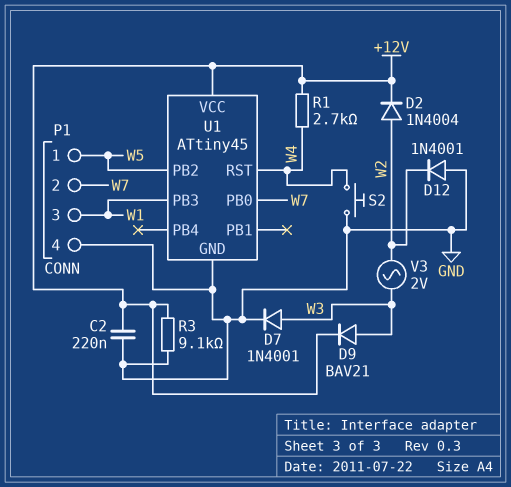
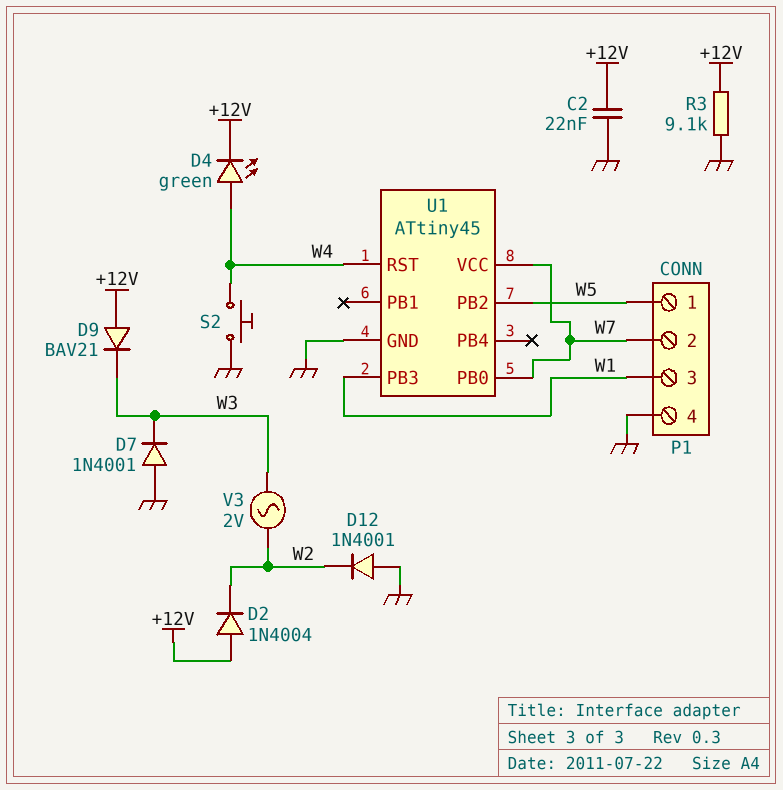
C2: 220nF (+12V, GND) -> 22nF (+12V, GND)
D2: diode 1N4004 (A W2, K +12V) -> diode 1N4004 (A +12V, K W2)
D4: none -> LED green (A W4, K +12V)
D7: diode 1N4001 (A W3, K GND) -> diode 1N4001 (A GND, K W3)
D9: diode BAV21 (A W3, K +12V) -> diode BAV21 (A +12V, K W3)
R1: 2.7k (+12V, W4) -> none
U1 pin VCC: +12V -> W7

